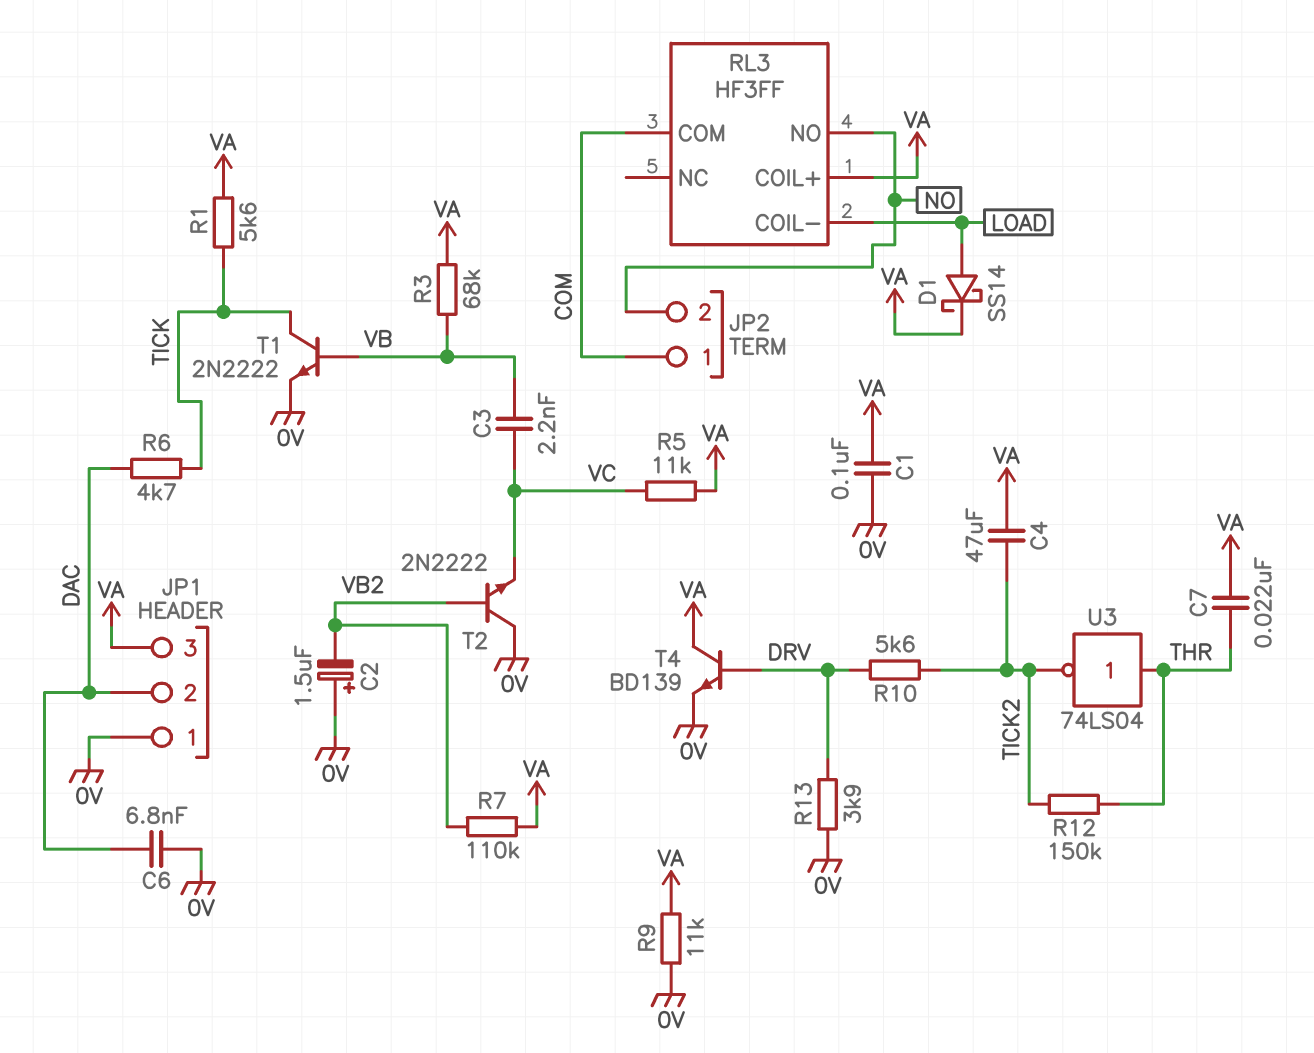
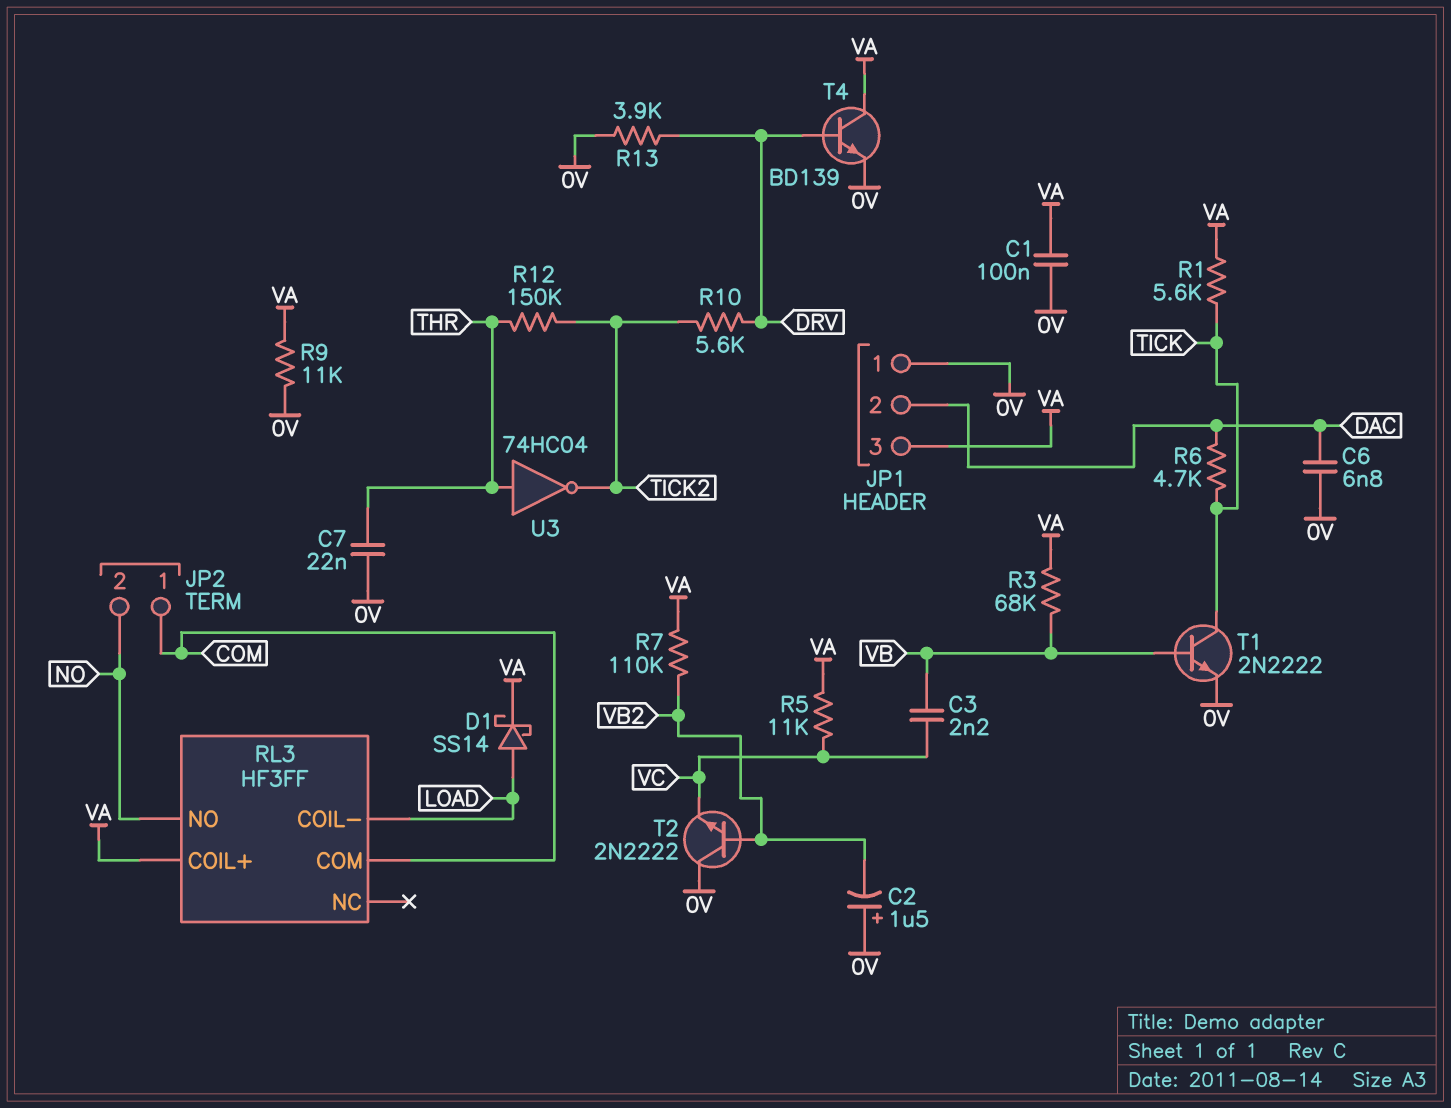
C4: 47uF (TICK2, VA) -> none
C7: 22nF (THR, VA) -> 22nF (0V, THR)
U3: NOT 74LS04 (in THR, out TICK2) -> NOT 74HC04 (in THR, out TICK2)

